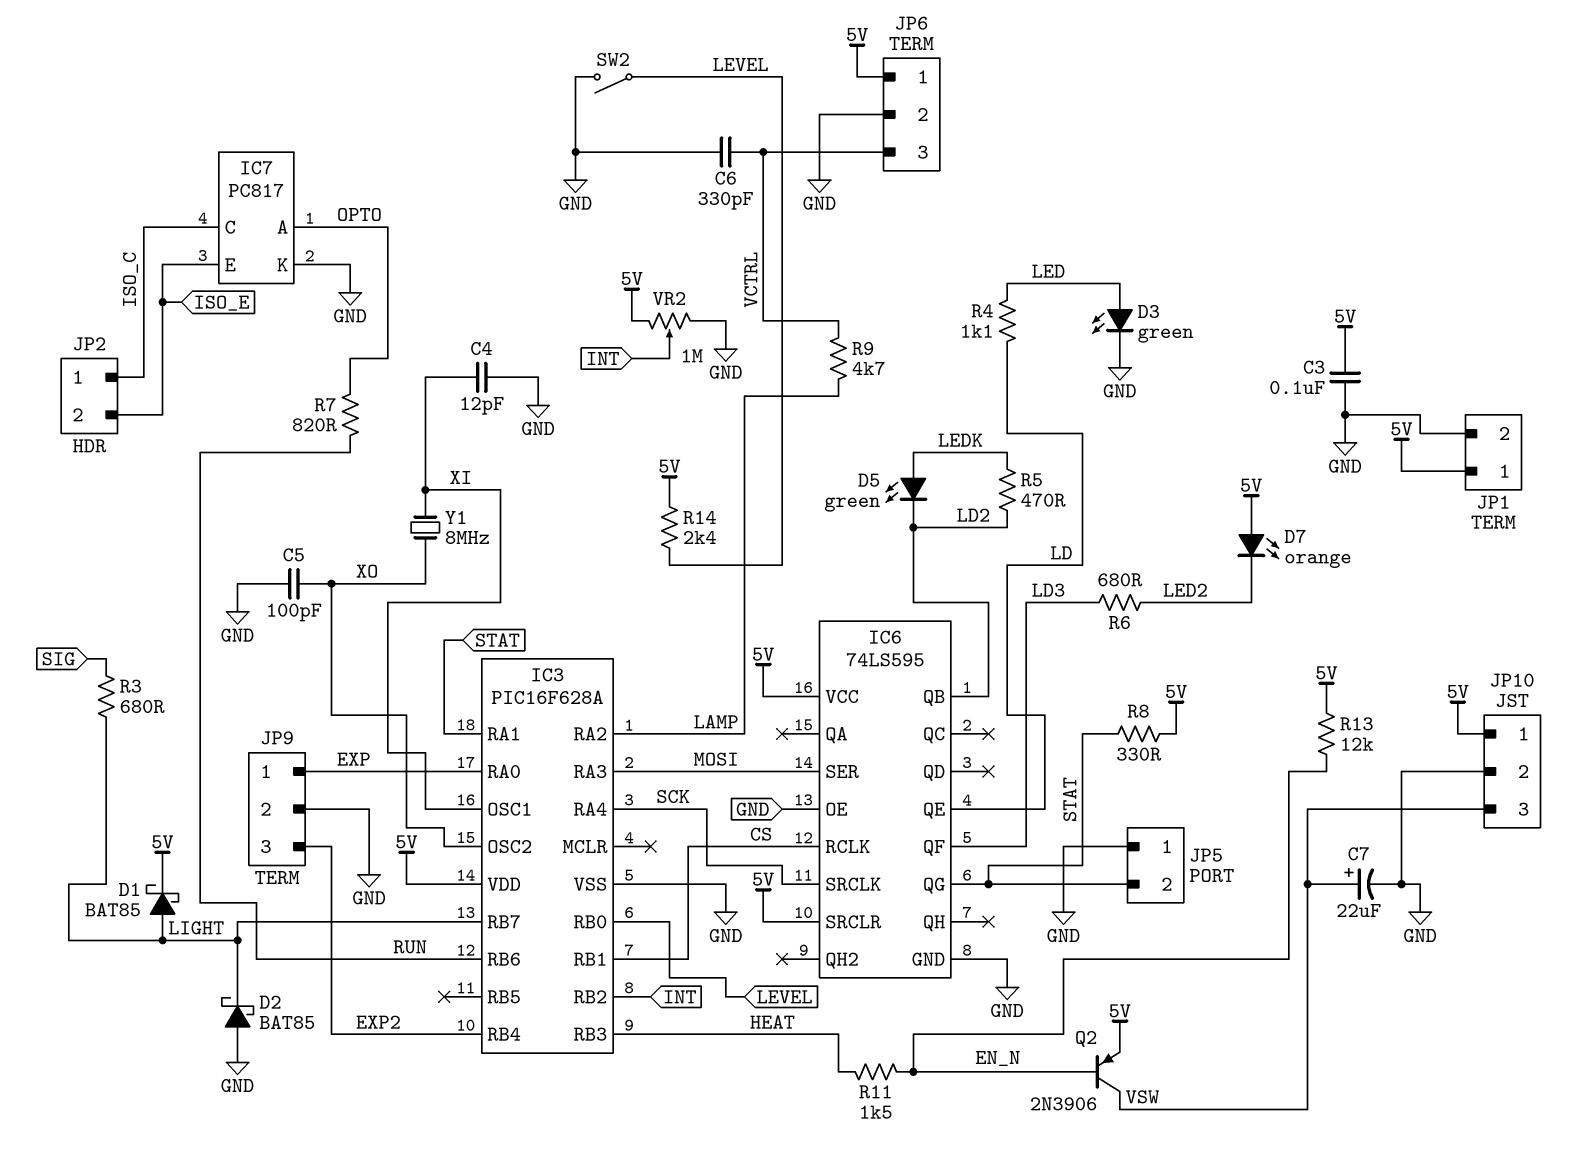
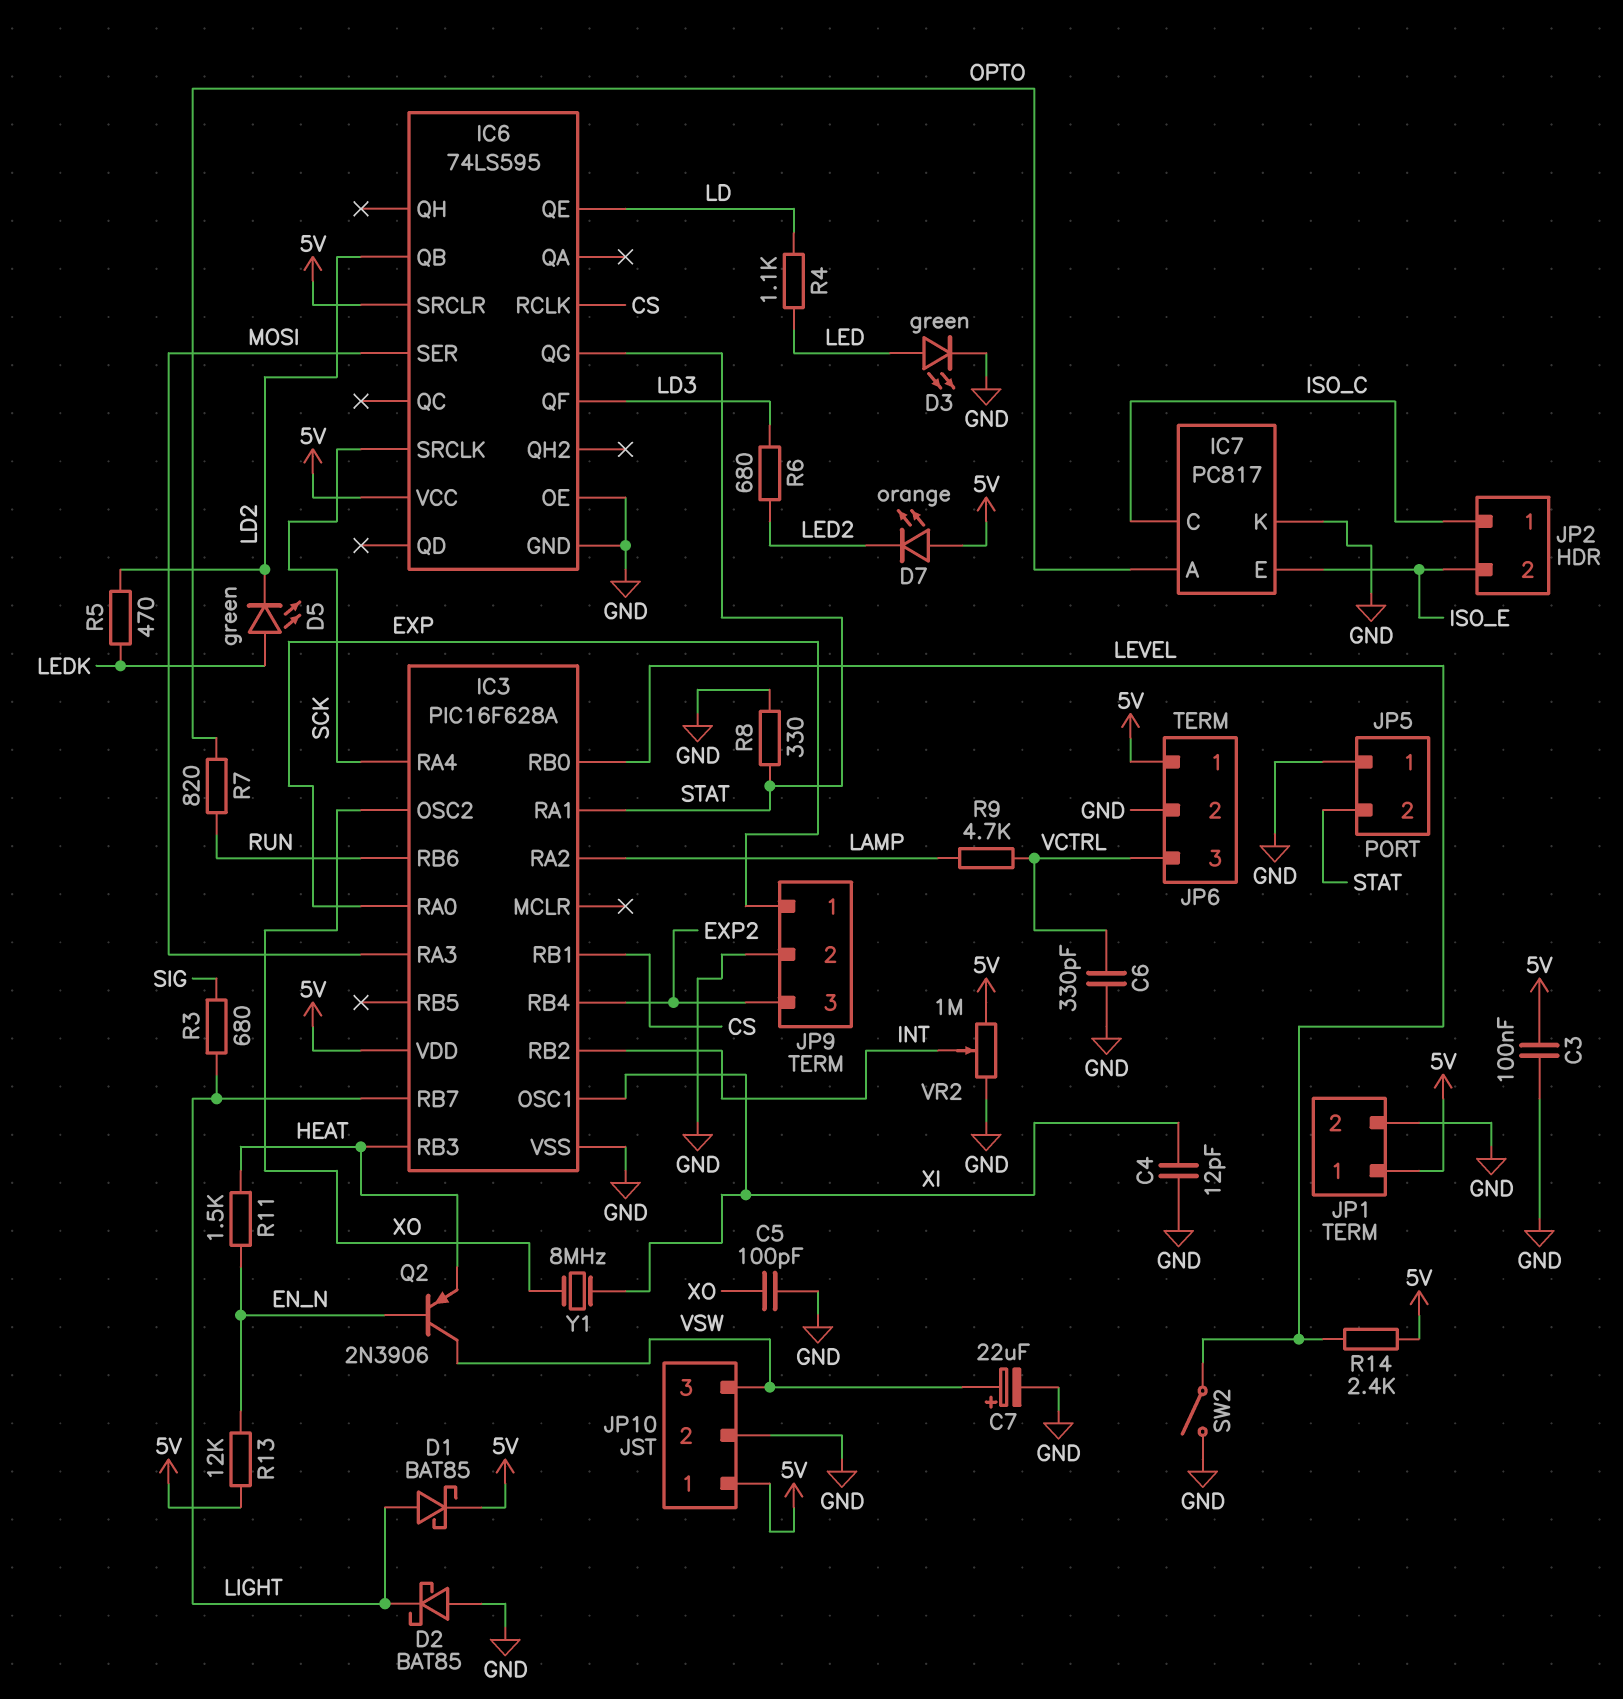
Q2: PNP 2N3906 (B EN_N, C VSW, E 5V) -> PNP 2N3906 (B EN_N, C VSW, E HEAT)
R8: 330 (5V, STAT) -> 330 (GND, STAT)

